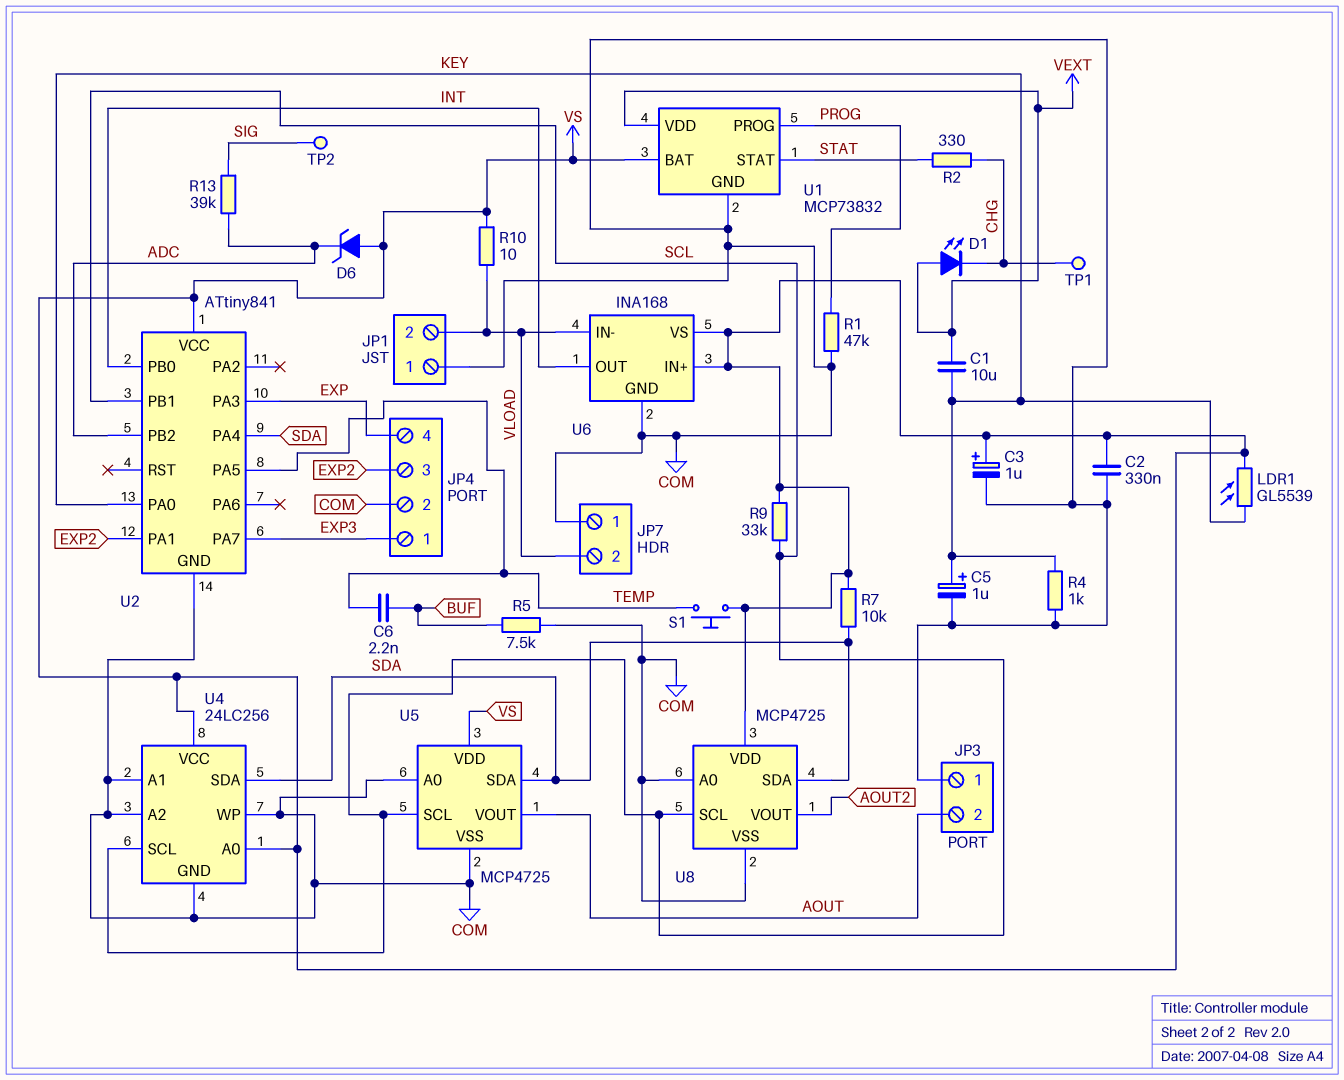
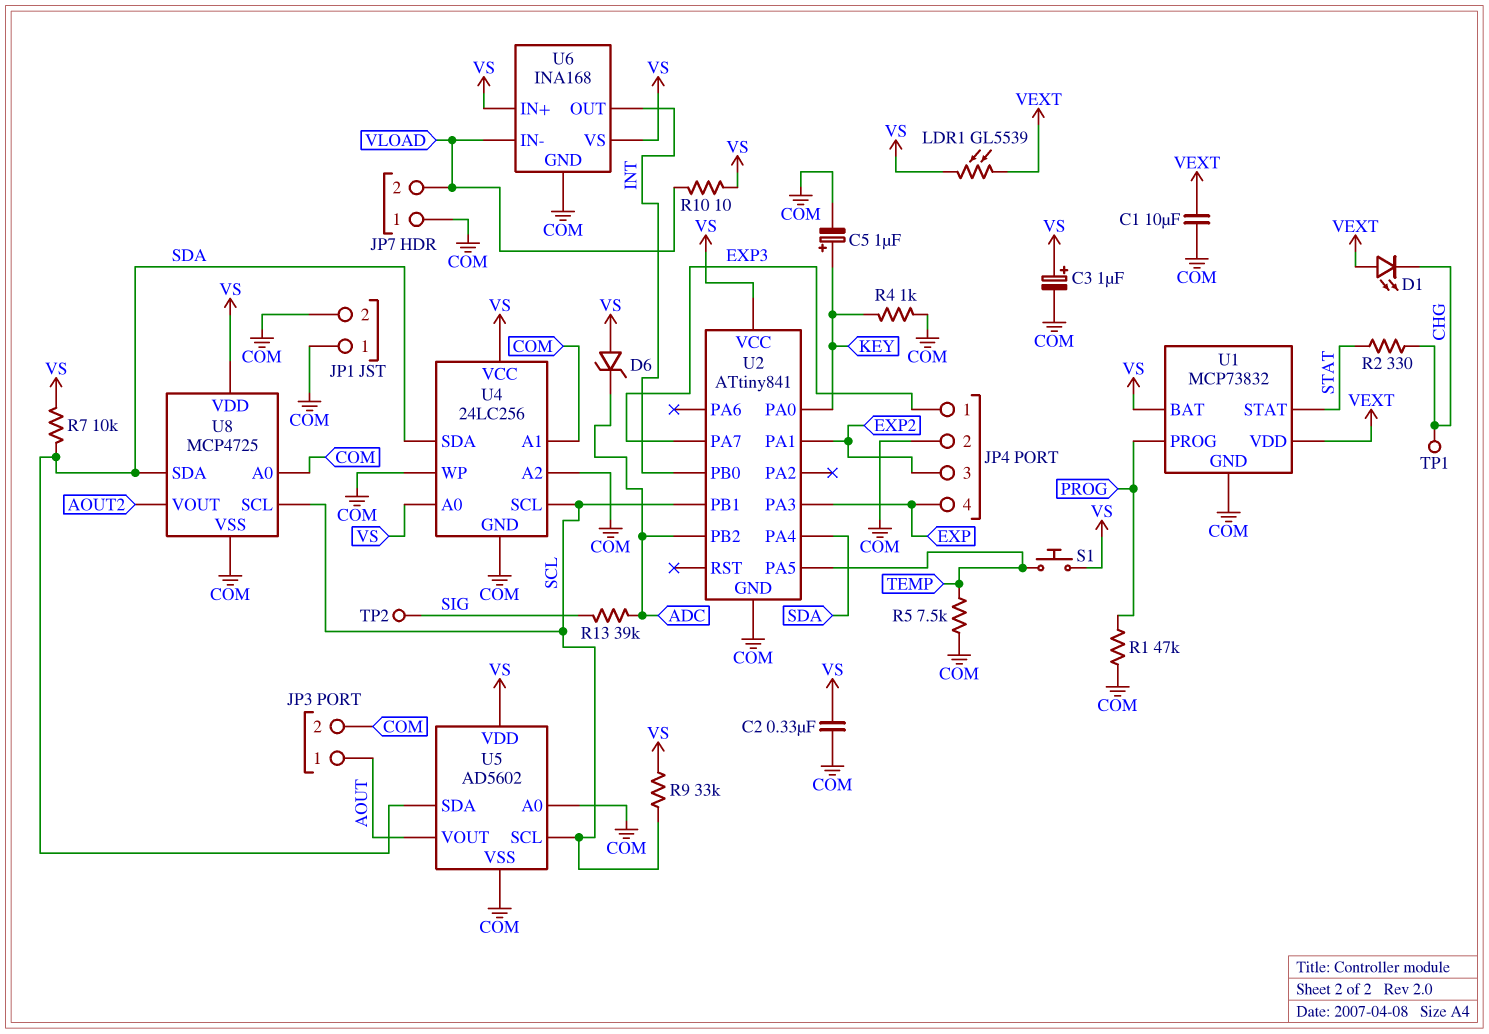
C1: 10uF (KEY, VEXT) -> 10uF (COM, VEXT)
C6: 2.2nF (BUF, TEMP) -> none
JP1 pin 2: VLOAD -> COM
JP3 pin 1: COM -> AOUT
JP3 pin 2: AOUT -> COM
LDR1: GL5539 (KEY, VS) -> GL5539 (VEXT, VS)
R5: 7.5k (BUF, COM) -> 7.5k (COM, TEMP)
U5: MCP4725 -> AD5602

